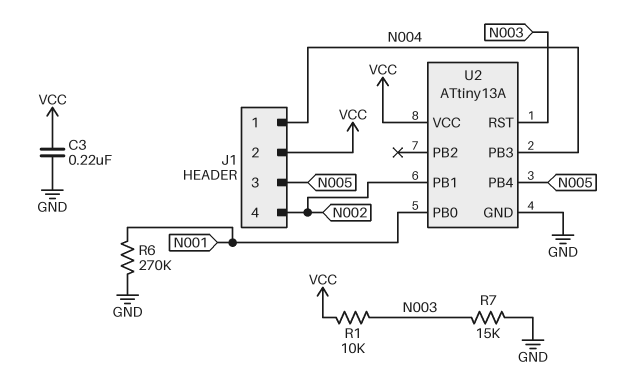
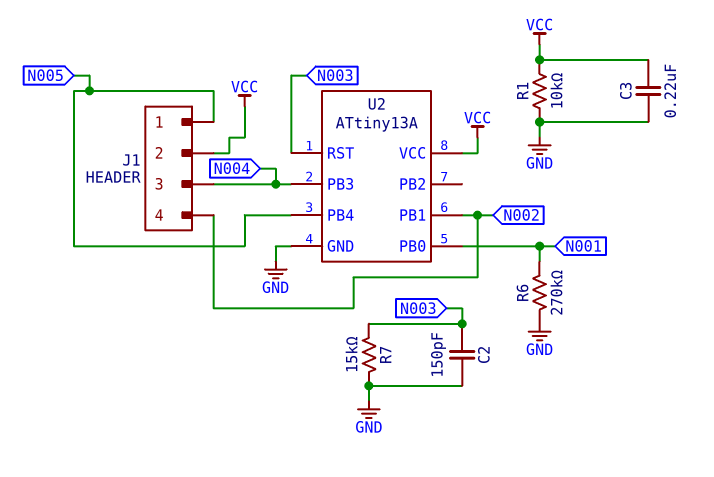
C2: none -> 150pF (GND, N003)
J1 pin 1: N004 -> N005
J1 pin 3: N005 -> N004
R1: 10k (N003, VCC) -> 10k (GND, VCC)

